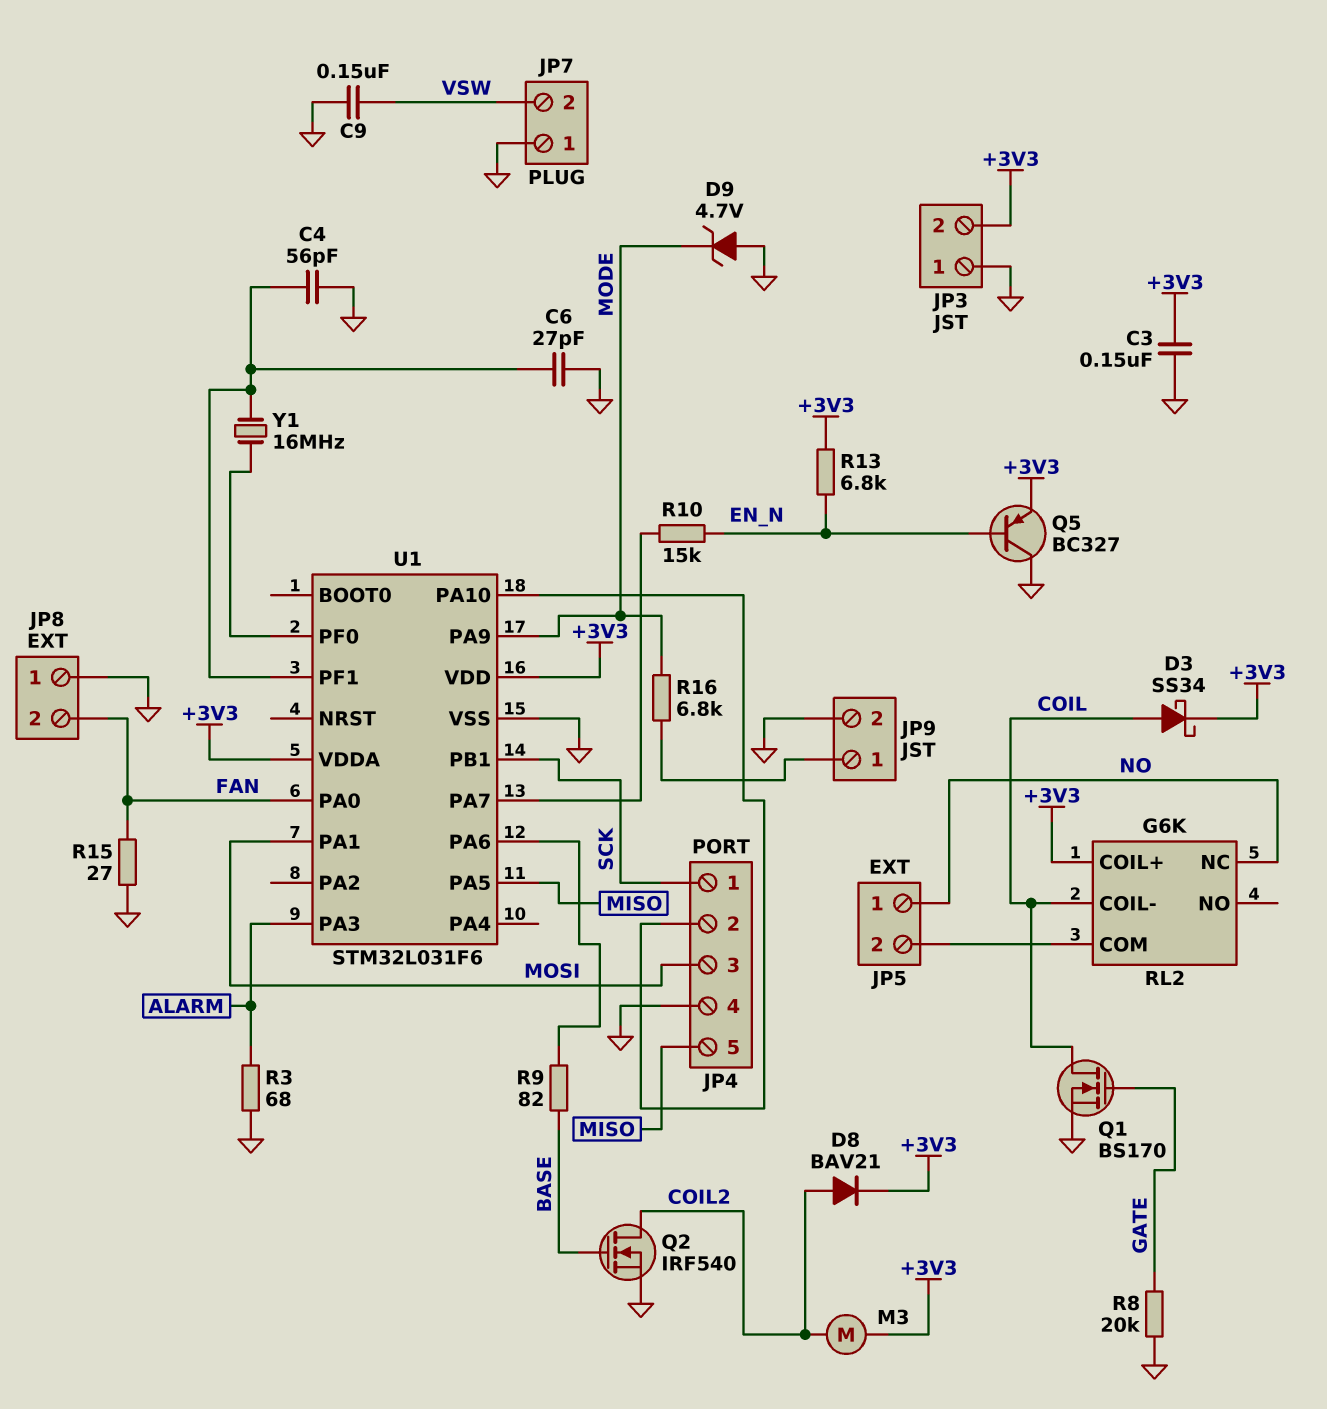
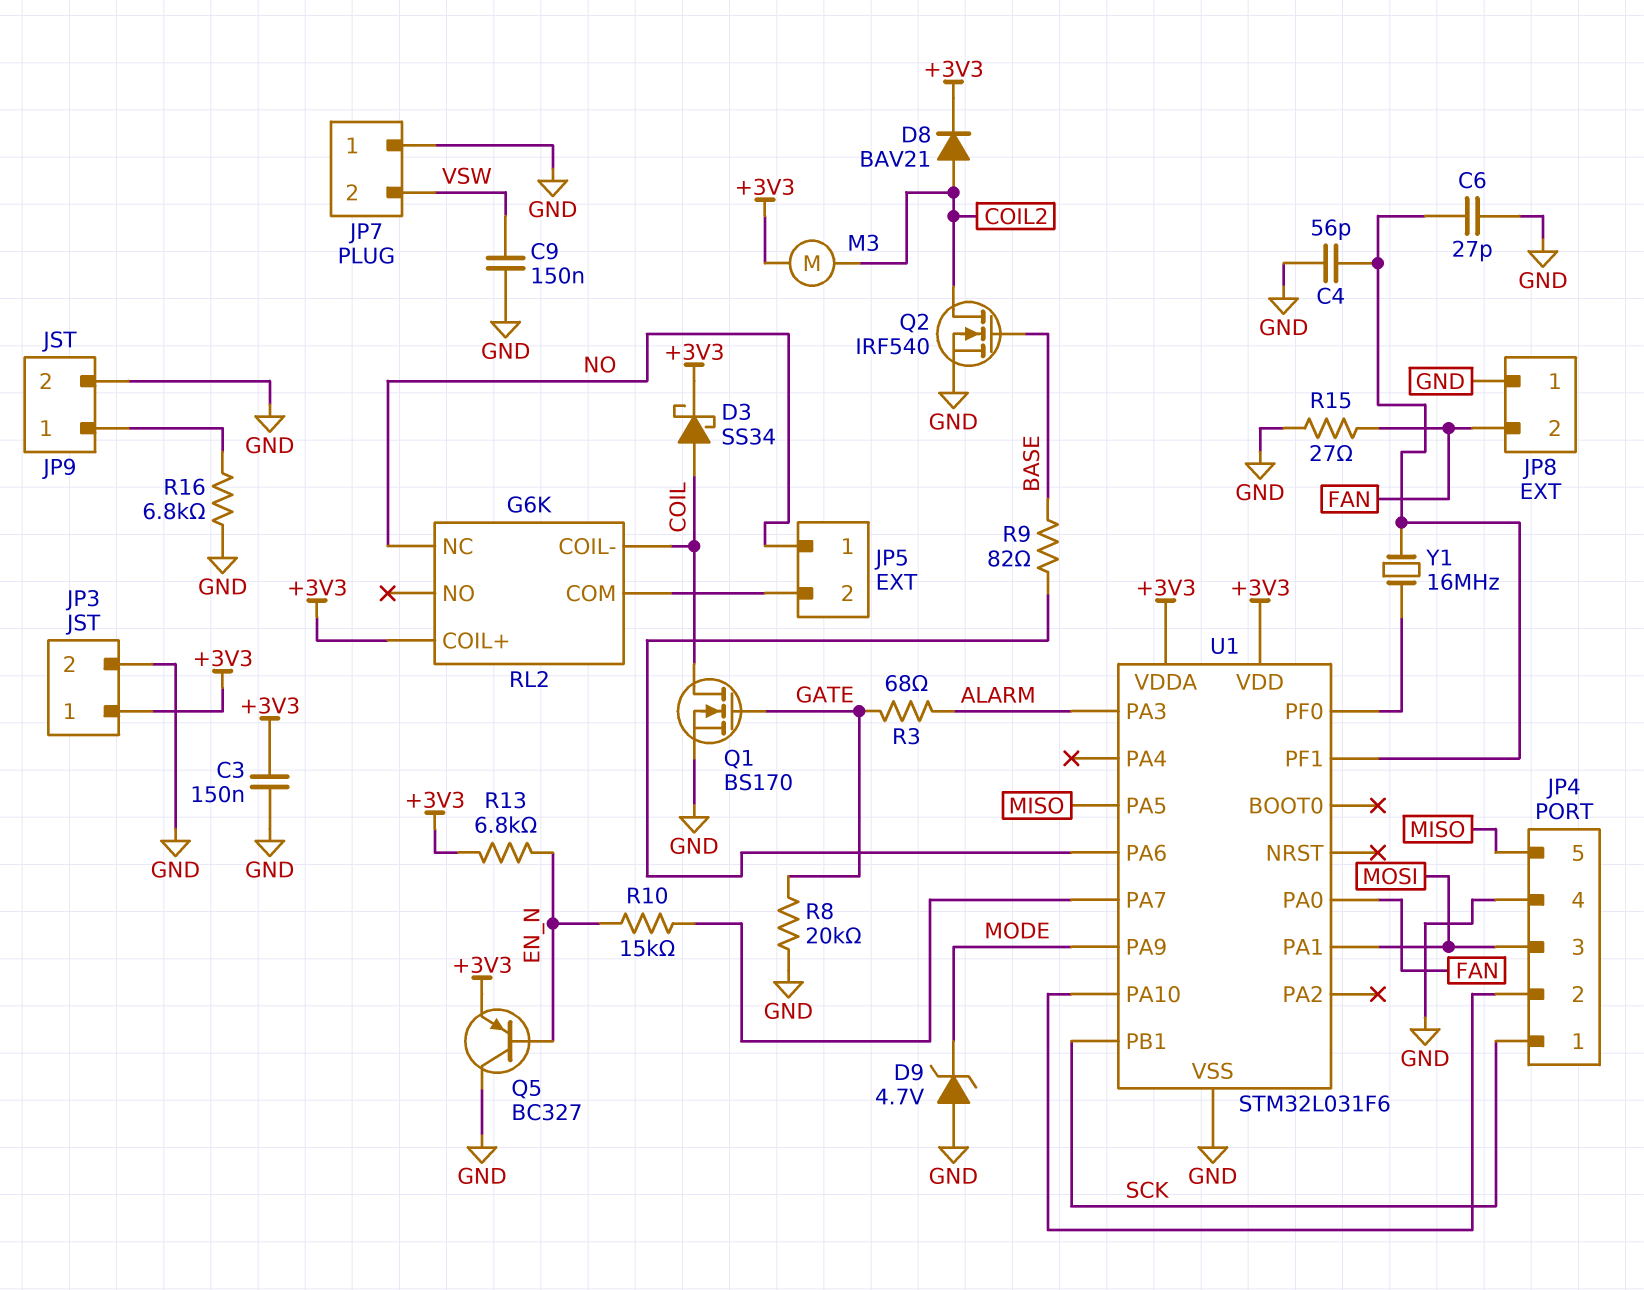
JP3 pin 1: GND -> +3V3
JP3 pin 2: +3V3 -> GND
R3: 68 (ALARM, GND) -> 68 (ALARM, GATE)
R16: 6.8k (JP9/1, MODE) -> 6.8k (GND, JP9/1)

